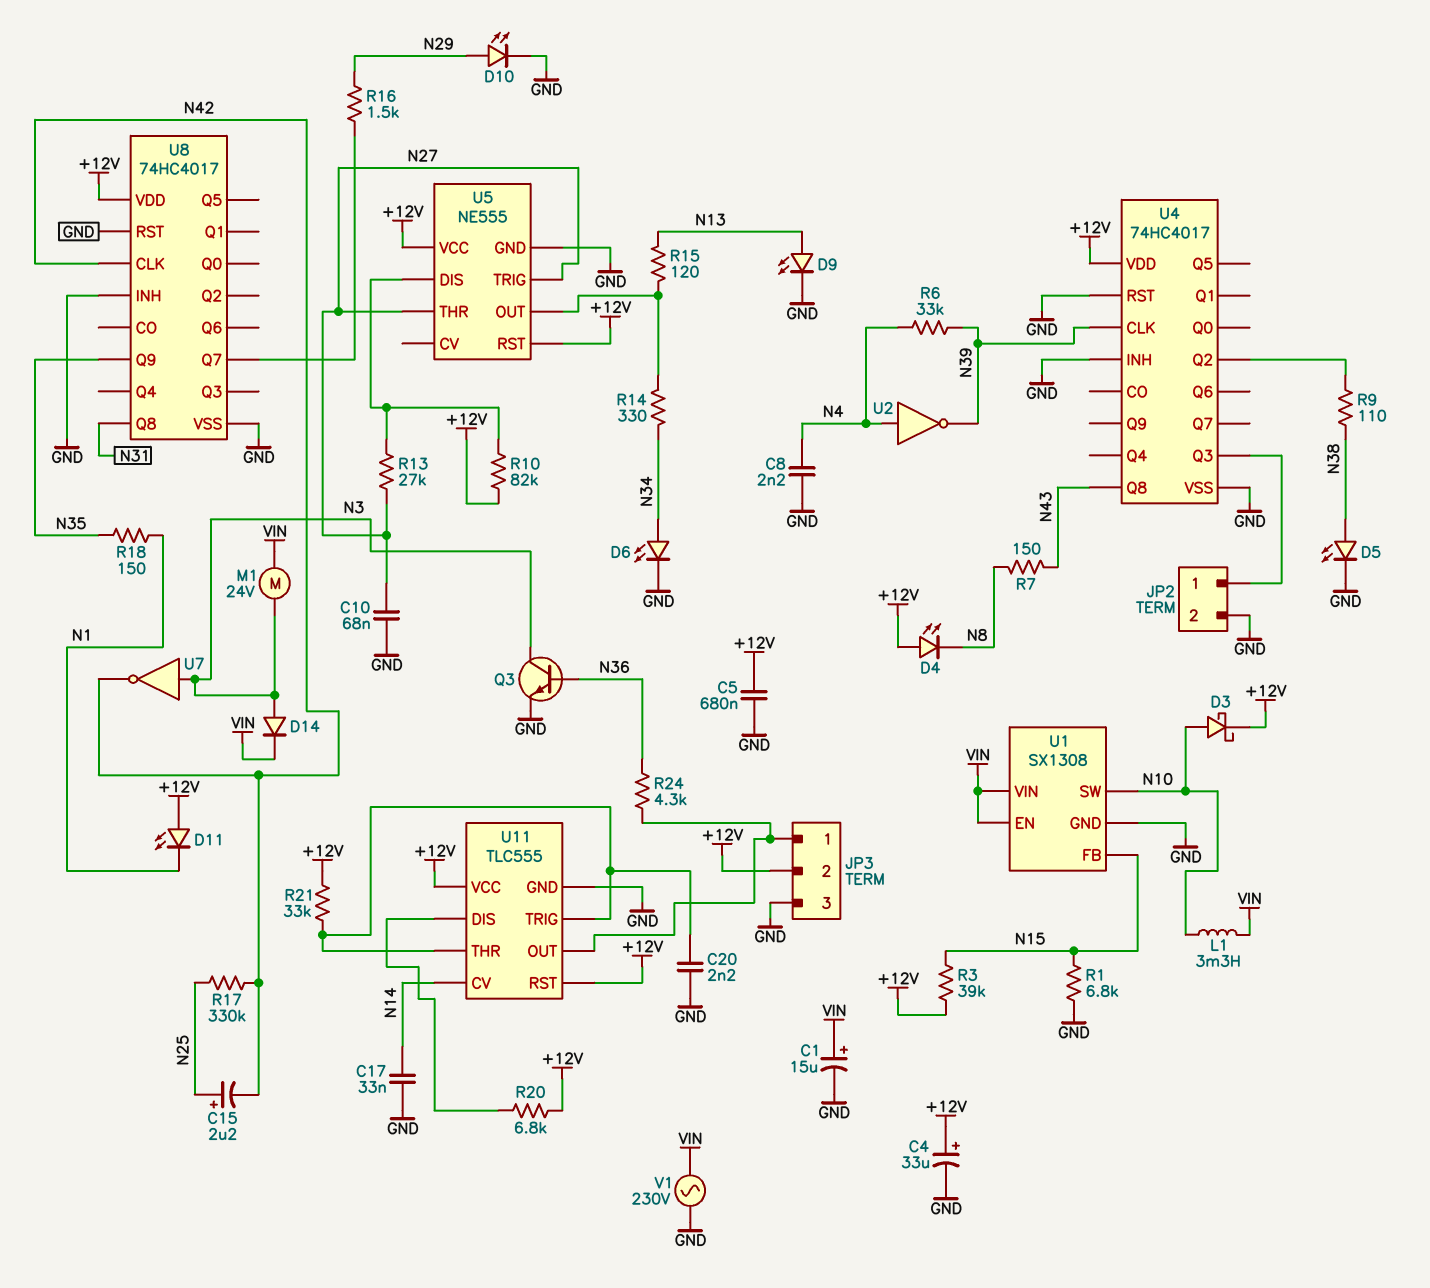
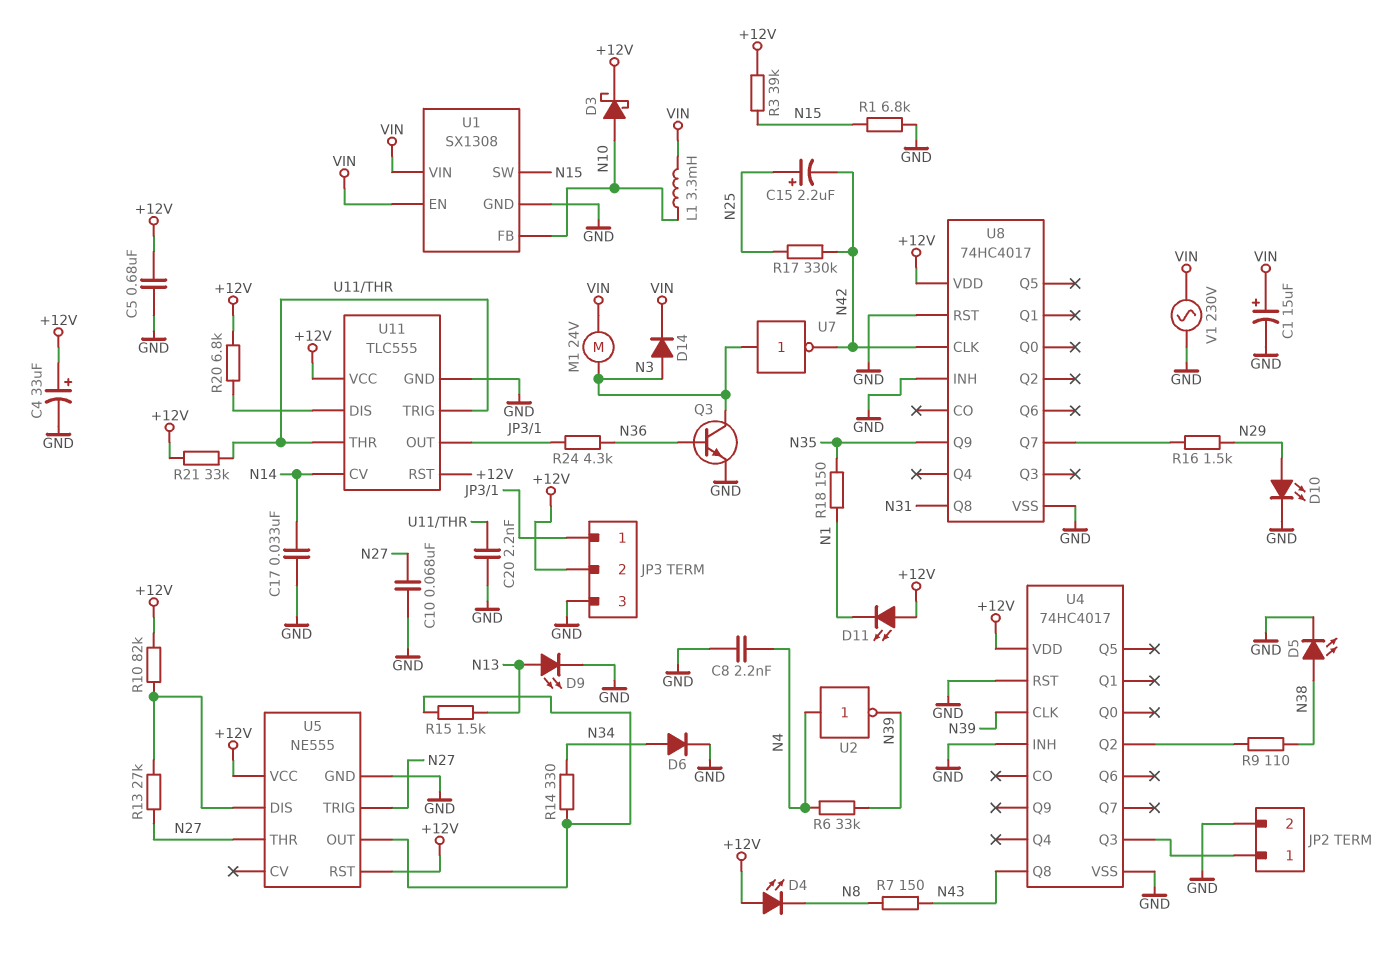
D6: LED (A N34, K GND) -> diode (A N34, K GND)
R15: 120 (N13, U5/OUT) -> 1.5k (N13, U5/OUT)
U1 pin FB: N15 -> N10
U1 pin SW: N10 -> N15

